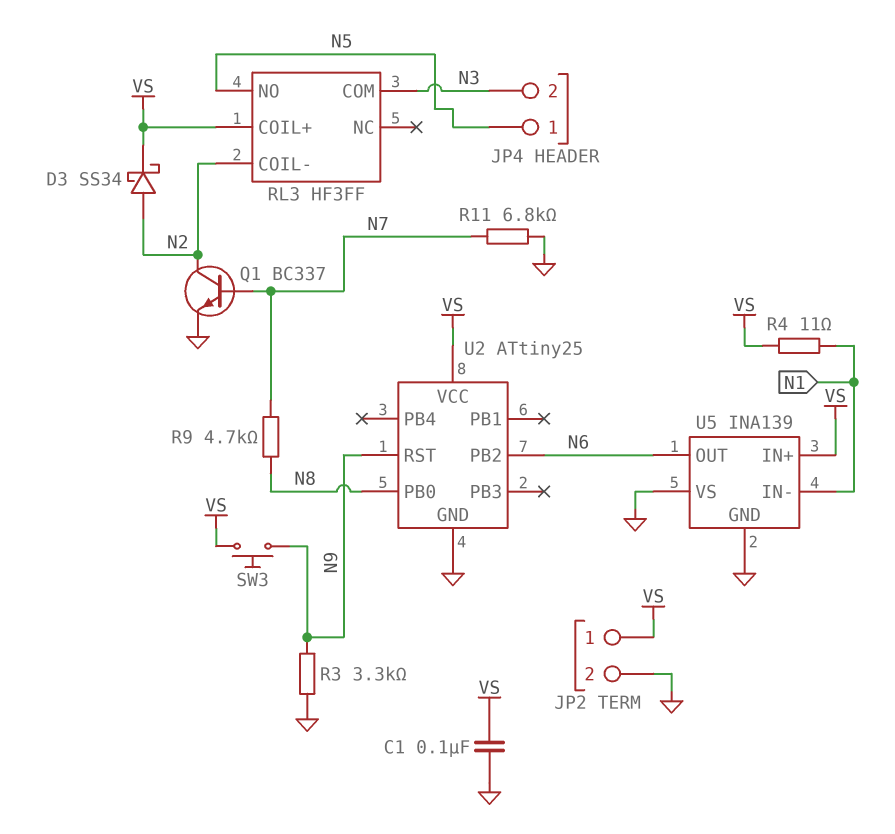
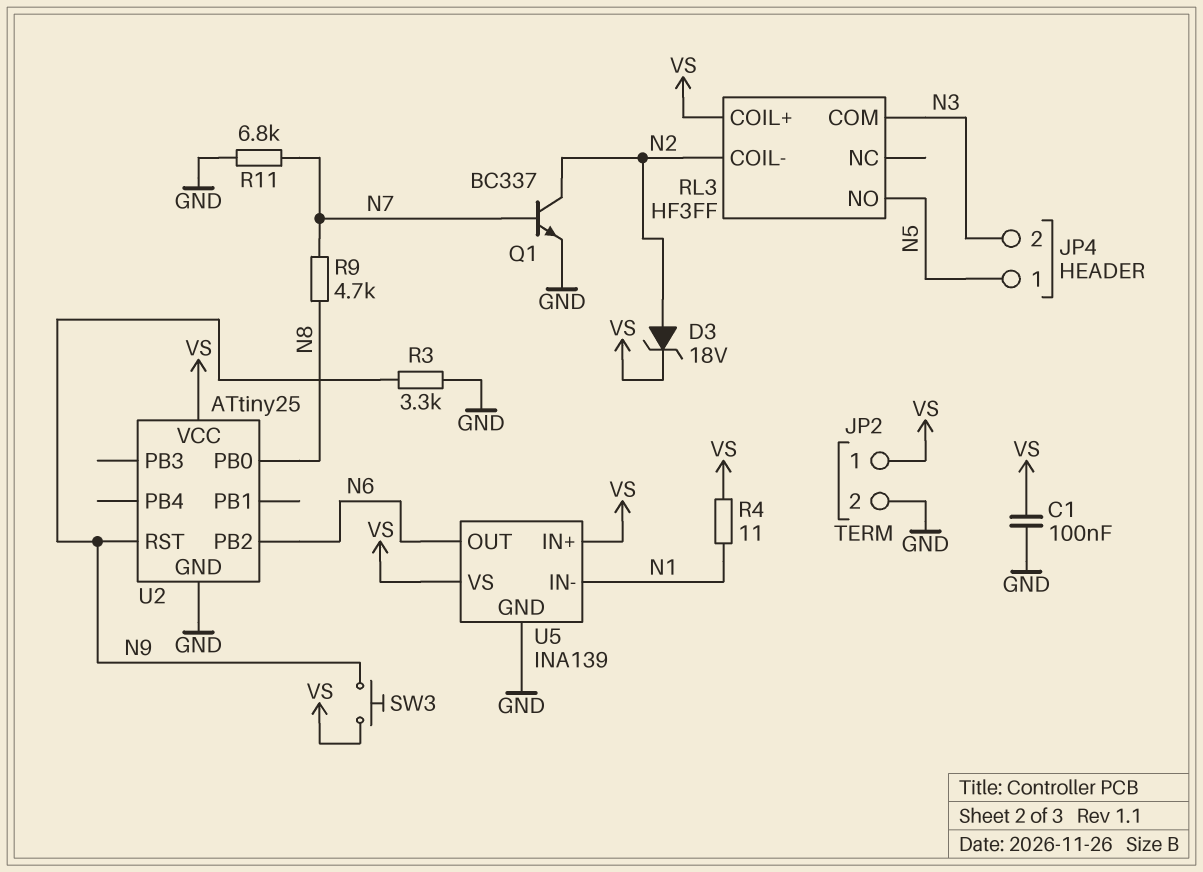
D3: schottky SS34 (A N2, K VS) -> zener 18V (A N2, K VS)
U5 pin VS: GND -> VS

